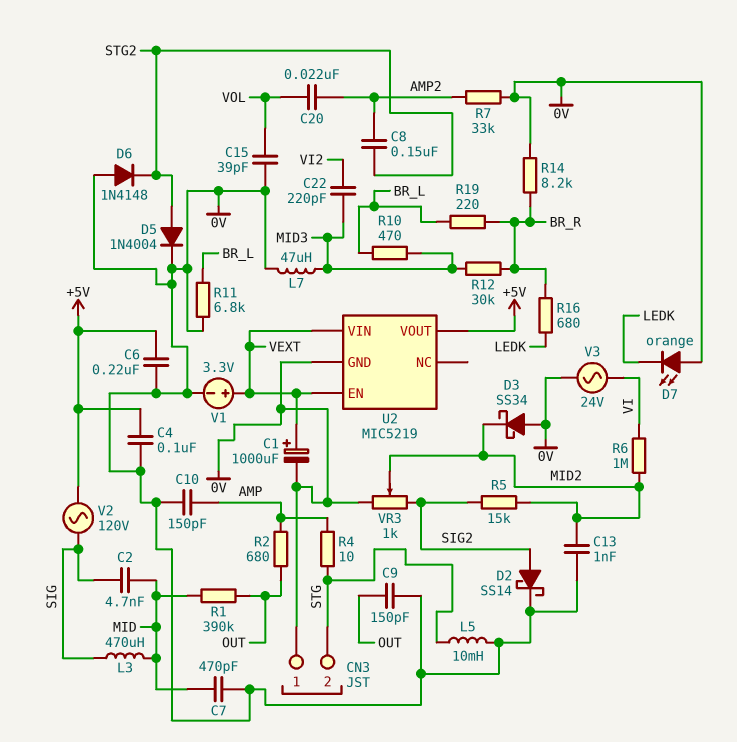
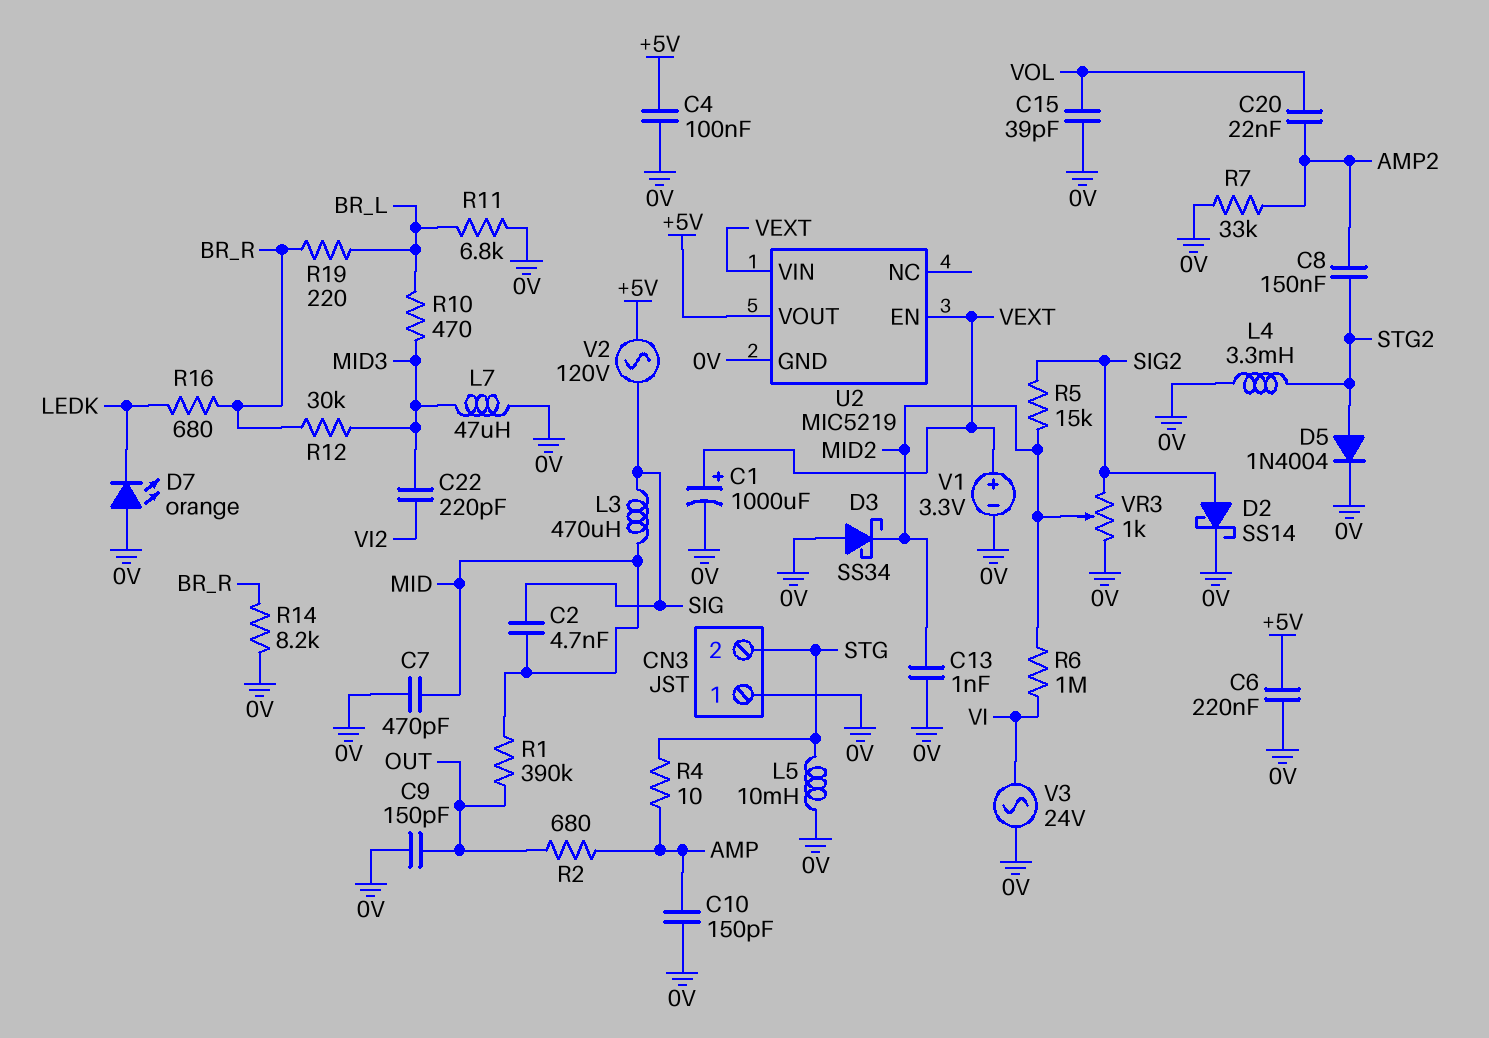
D6: diode 1N4148 (A 0V, K STG2) -> none
L4: none -> 3.3mH (0V, STG2)

